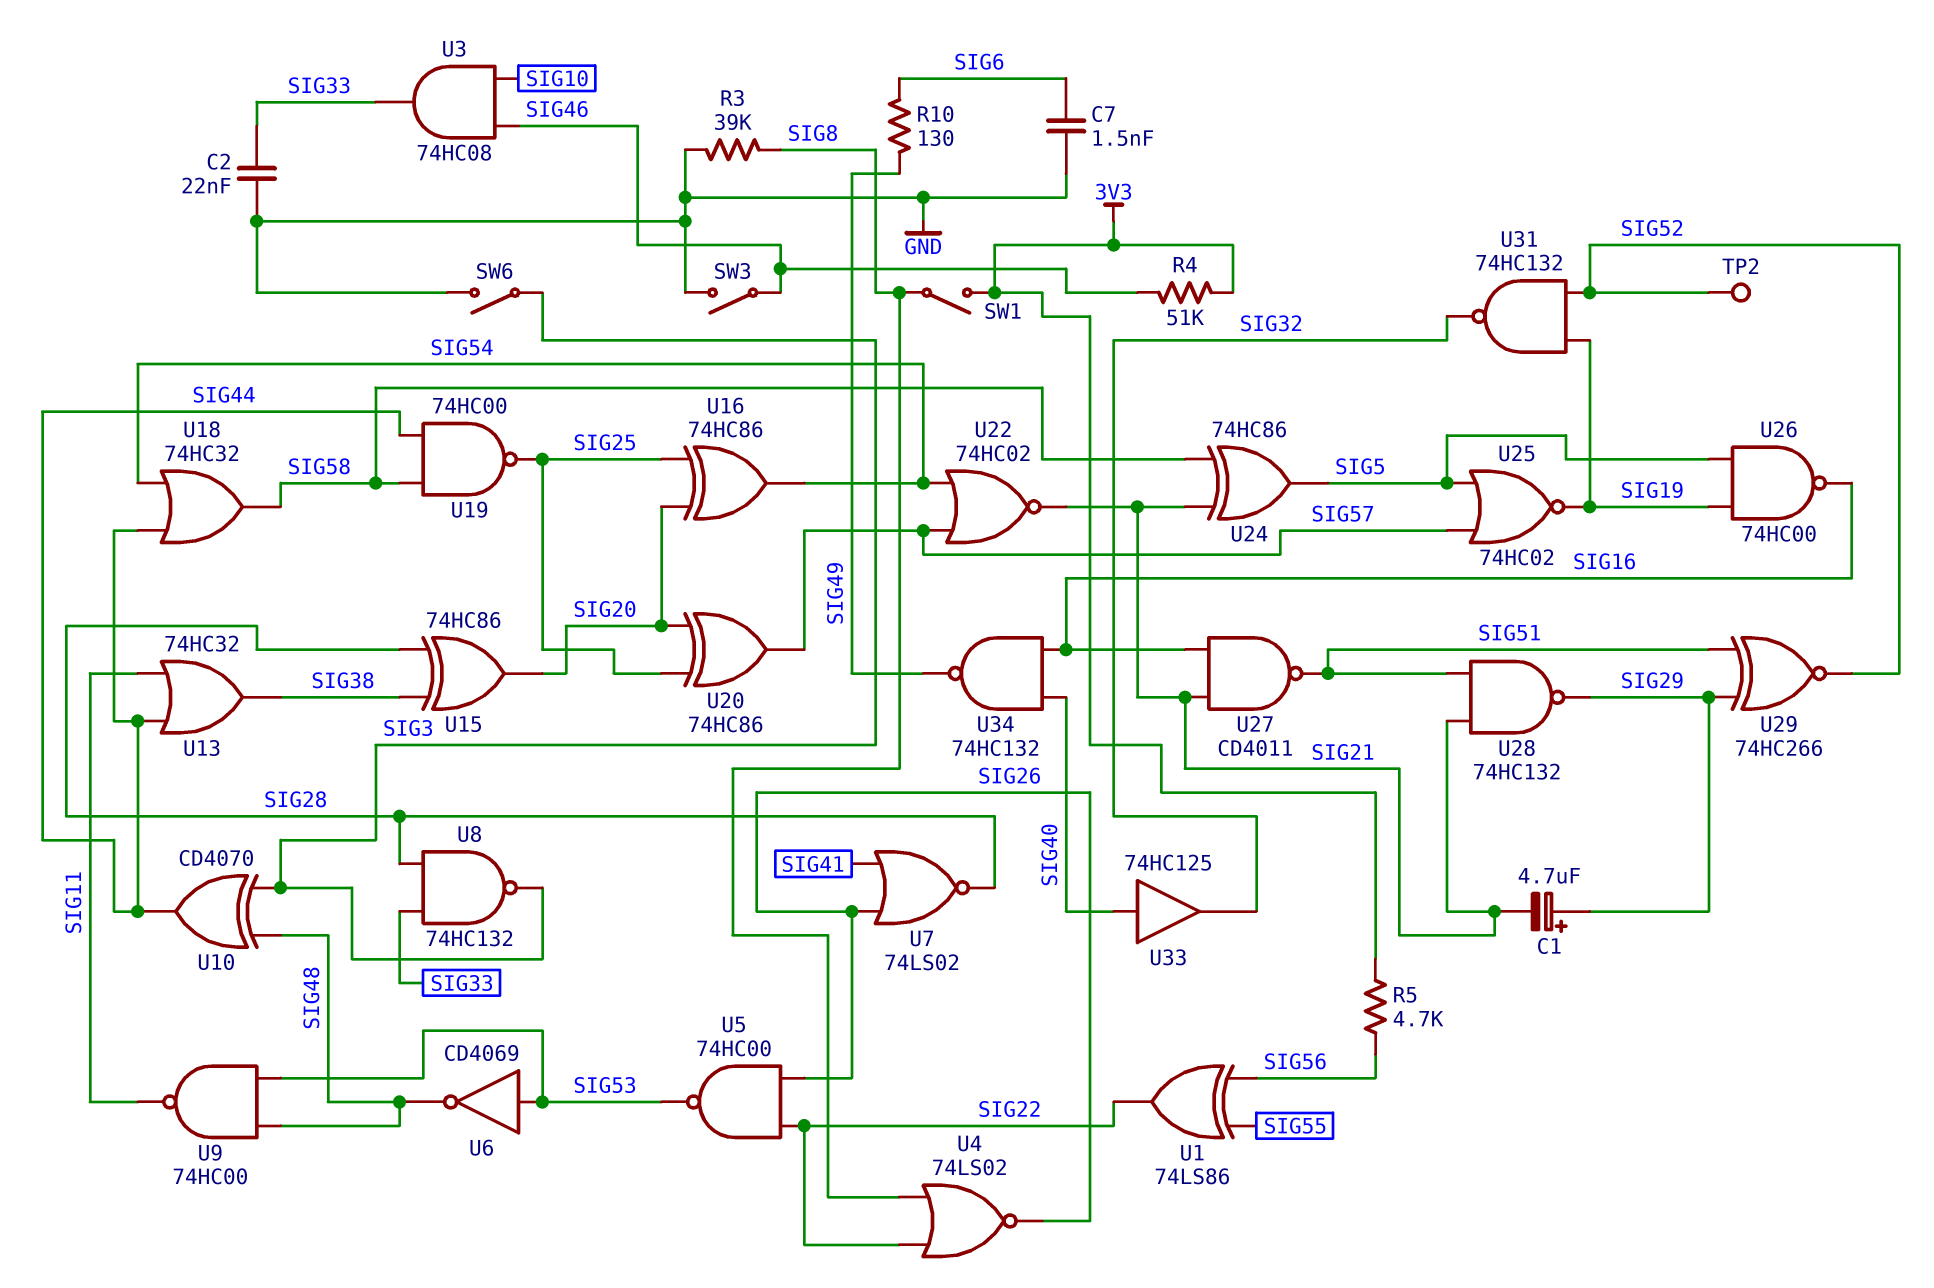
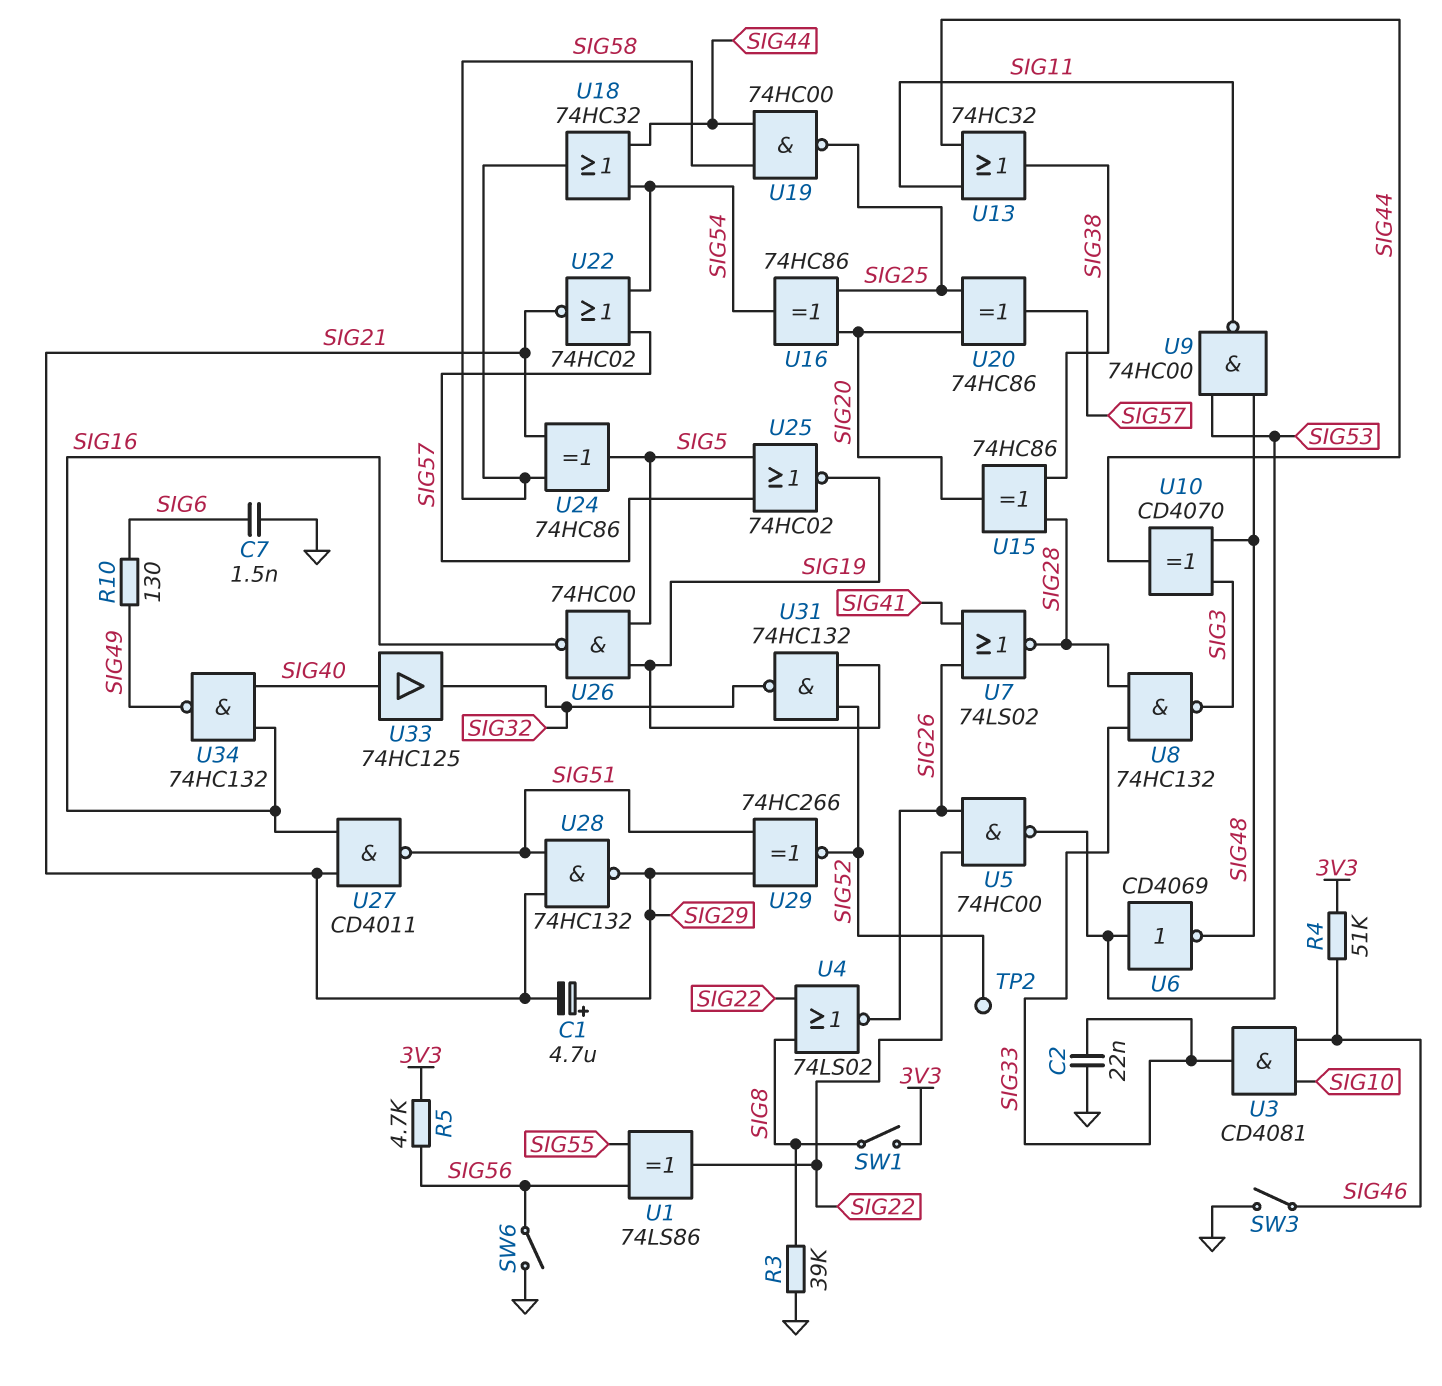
SW6: switch (GND, SIG3) -> switch (GND, SIG56)
U3: AND 74HC08 (in SIG10, in SIG46, out SIG33) -> AND CD4081 (in SIG10, in SIG46, out SIG33)

